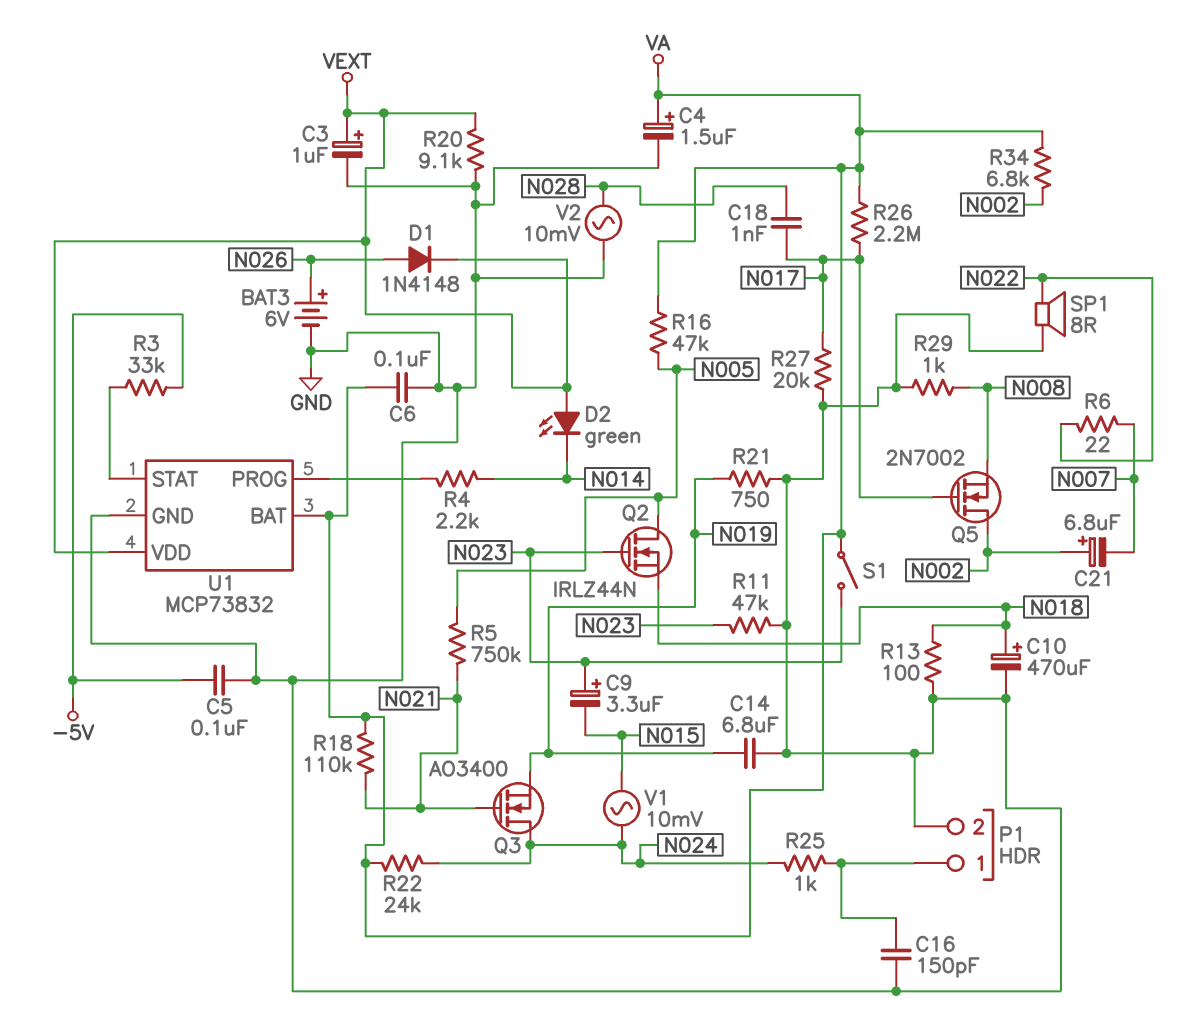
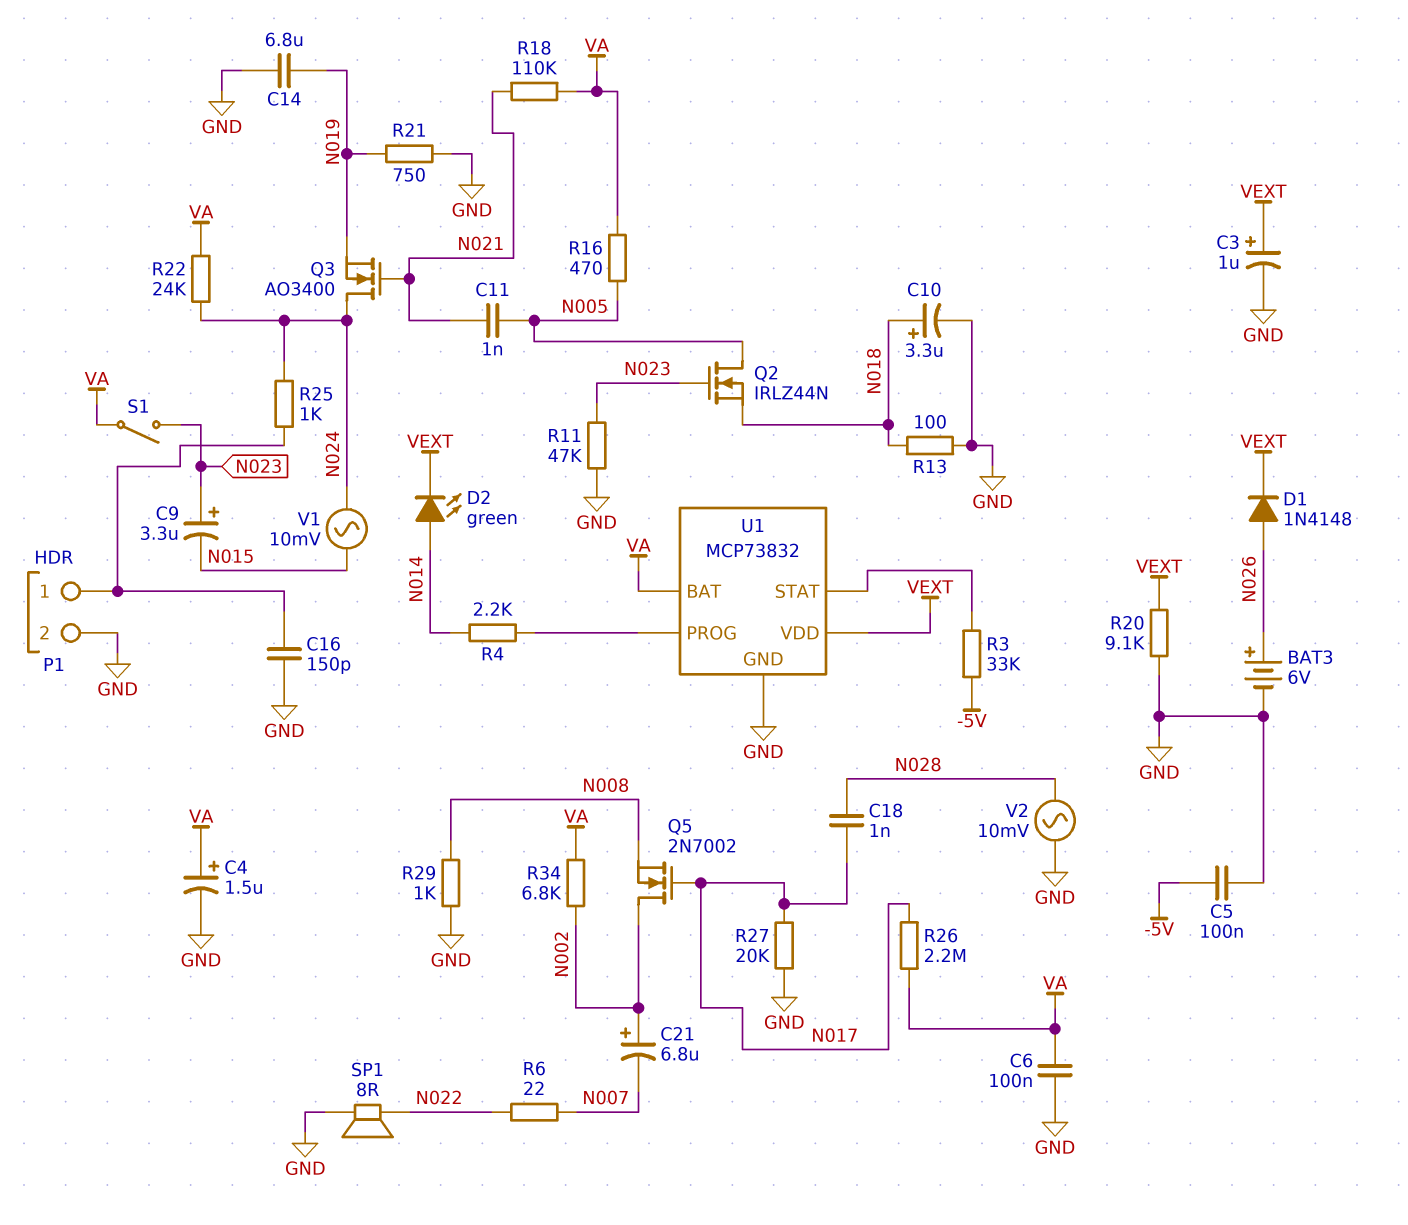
C10: 470uF (plus N018, minus GND) -> 3.3uF (plus N018, minus GND)
C11: none -> 1nF (N005, N021)
D2: LED green (A VEXT, K N014) -> LED green (A N014, K VEXT)
R5: 750k (N005, N021) -> none
R16: 47k (N005, VA) -> 470 (N005, VA)

